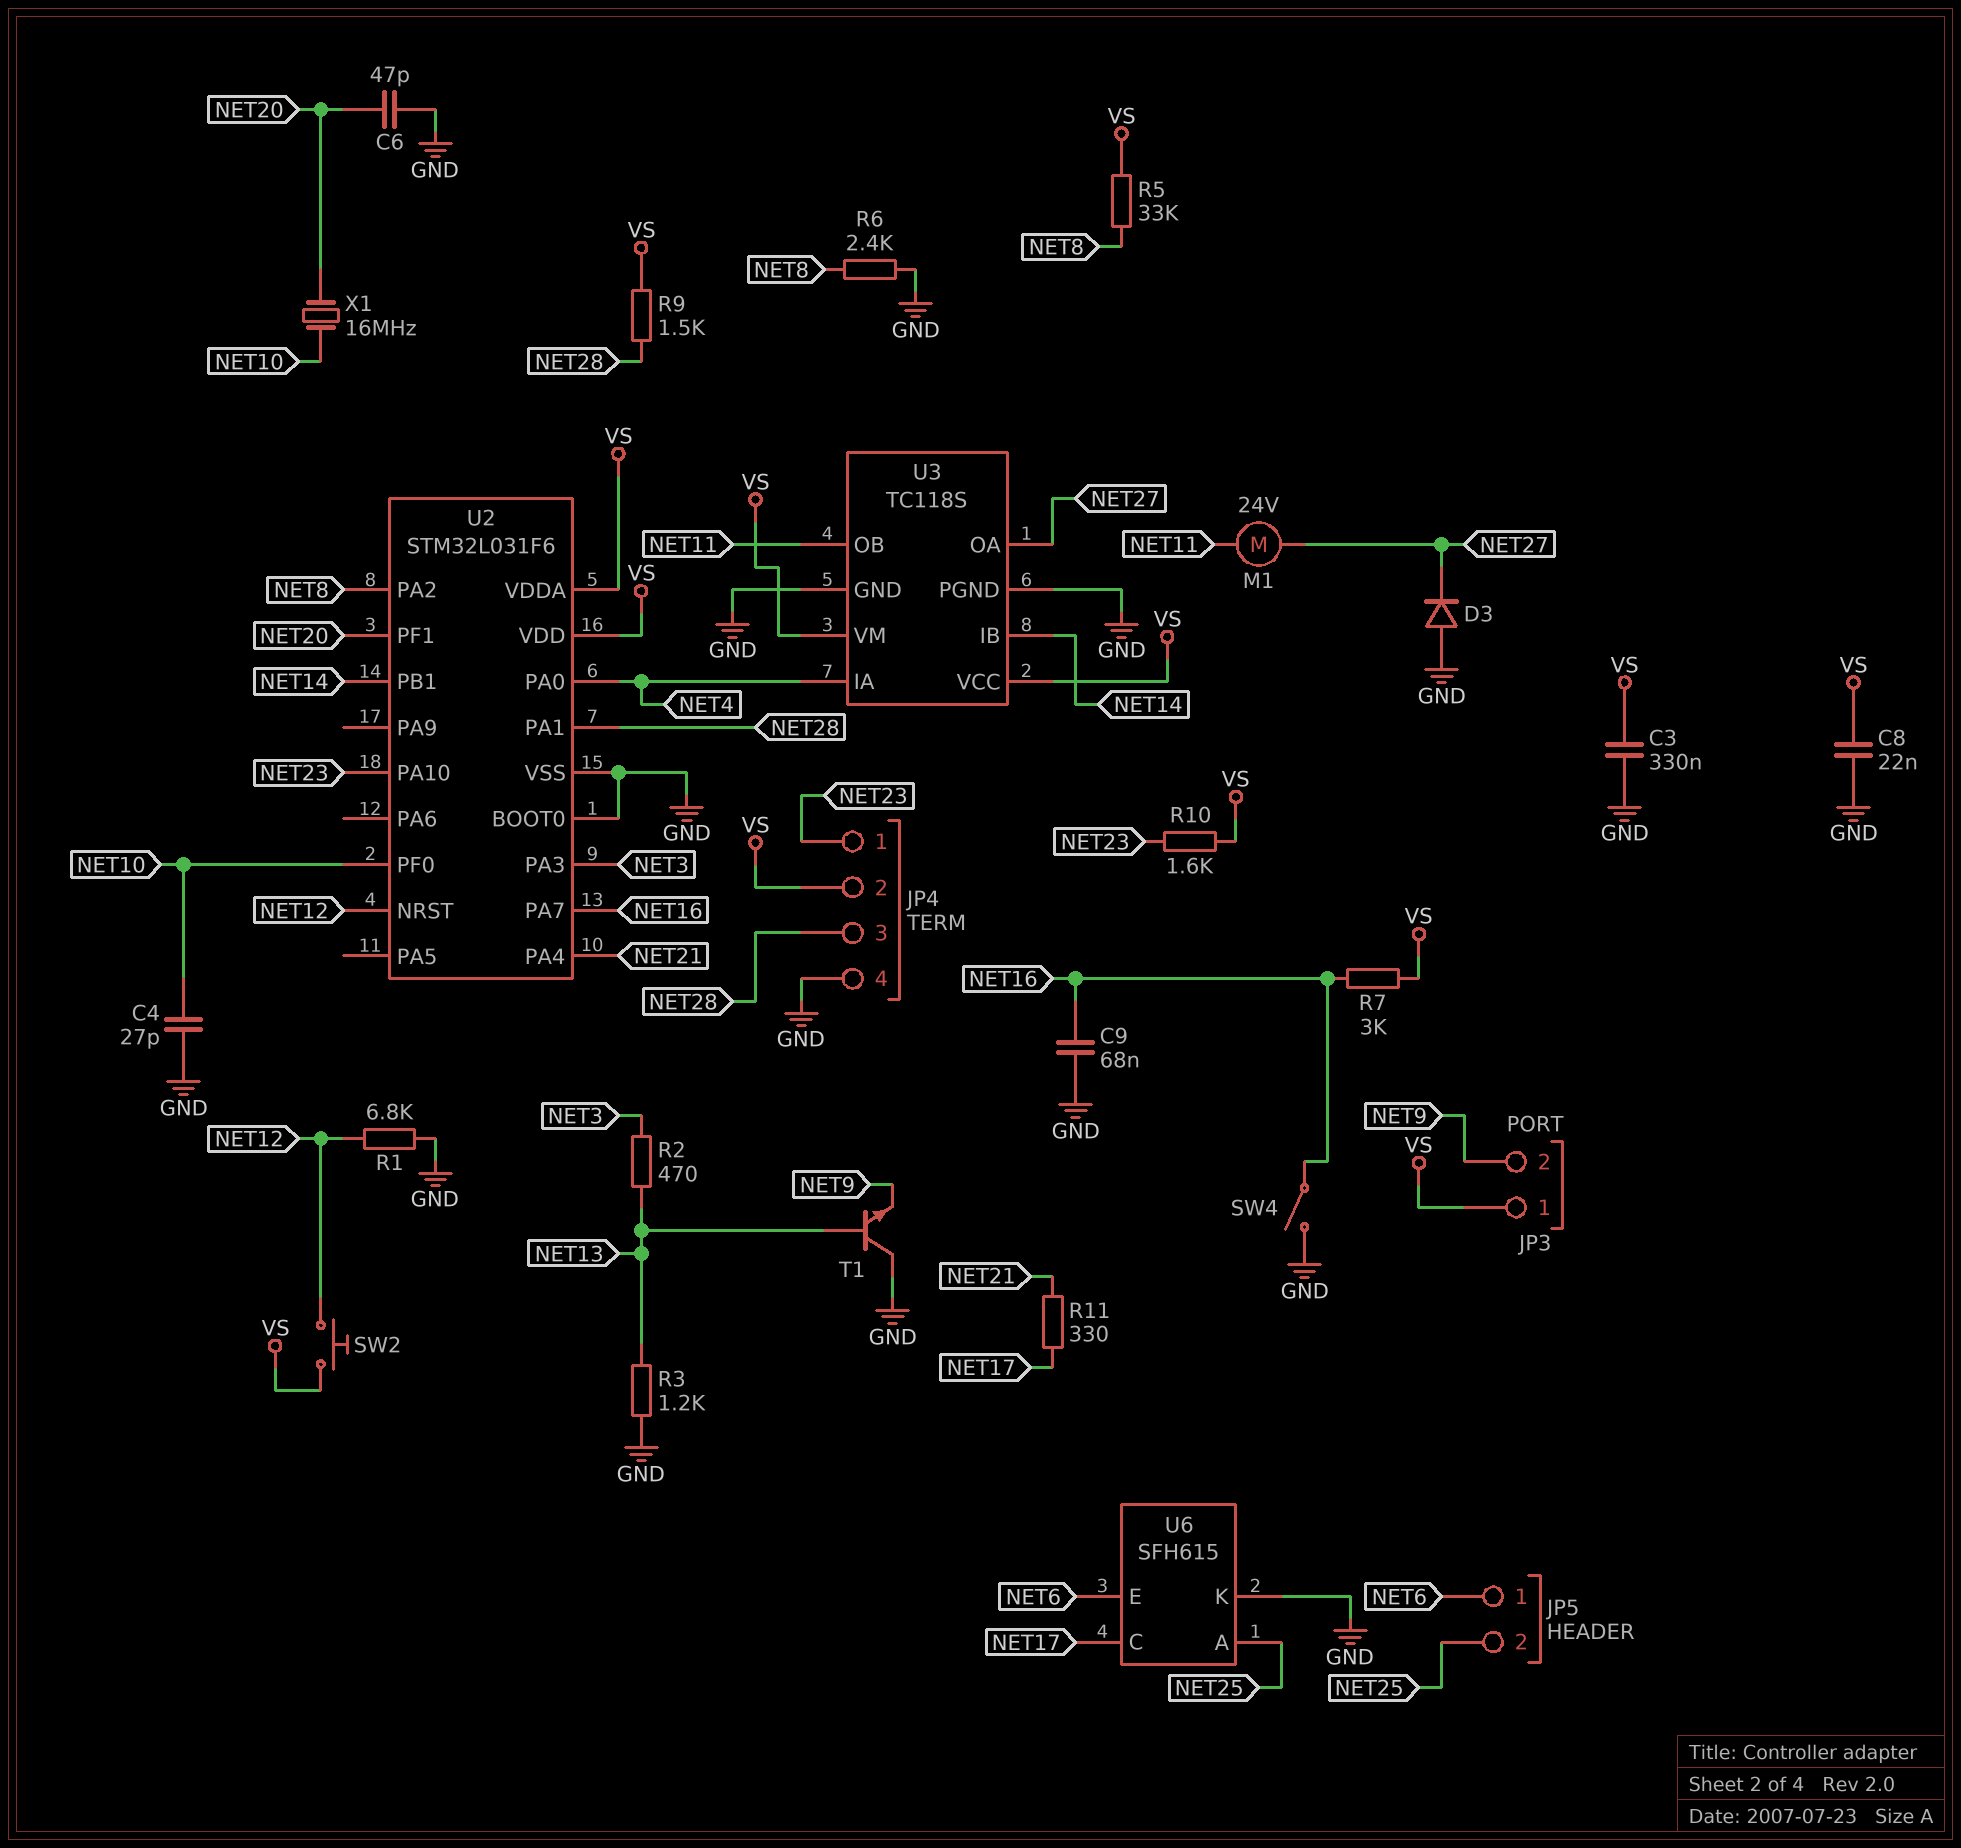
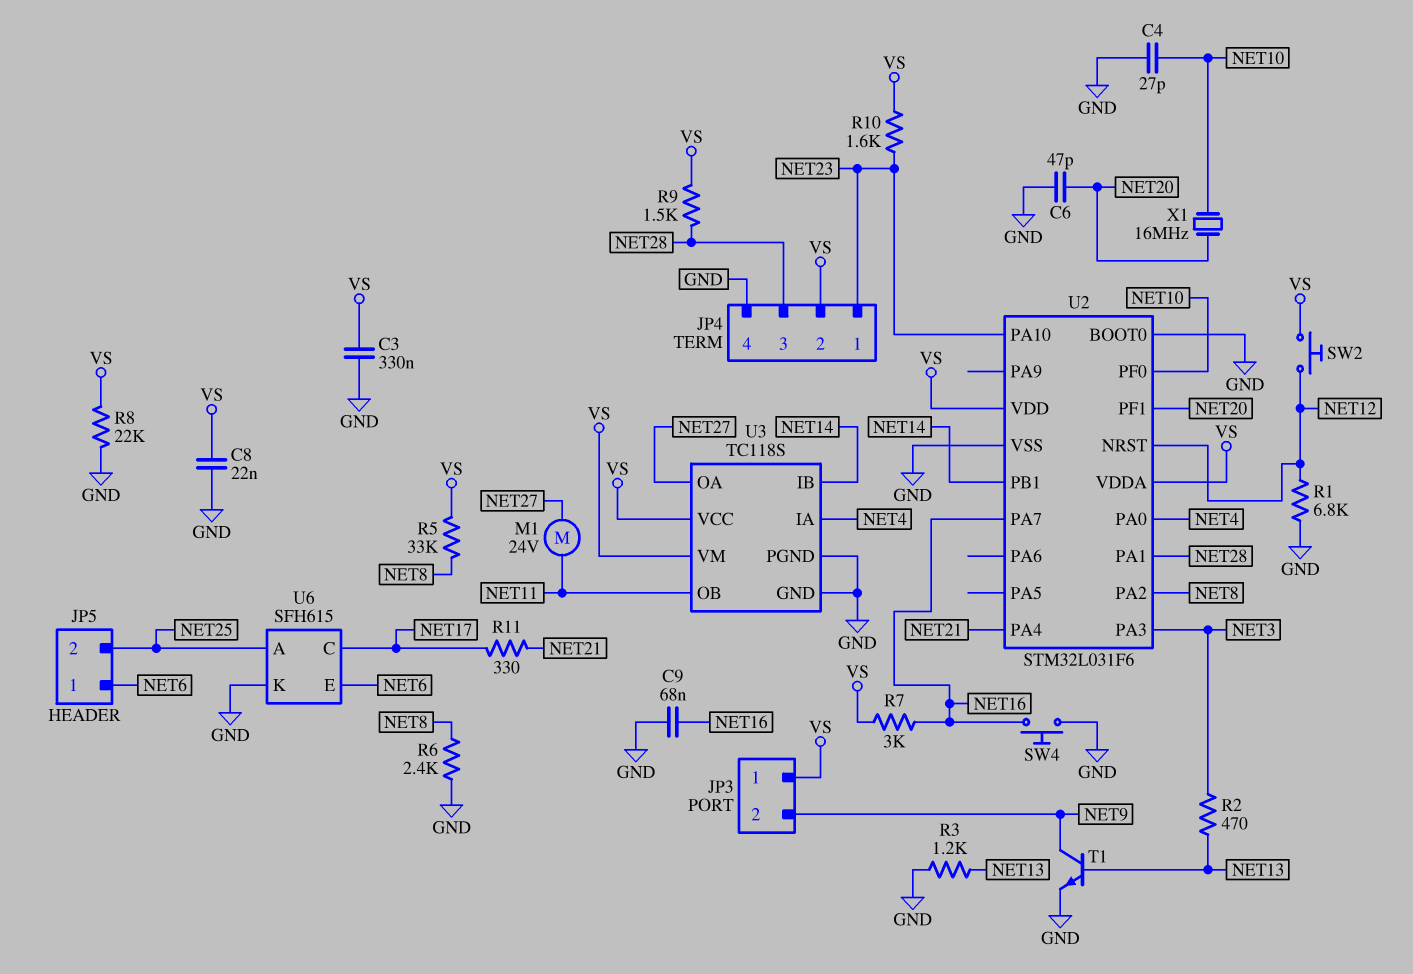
D3: diode (A GND, K NET27) -> none
R8: none -> 22k (GND, VS)
SW4: switch (GND, NET16) -> button (GND, NET16)
T1: NPN (B NET13, C GND, E NET9) -> NPN (B NET13, C NET9, E GND)

